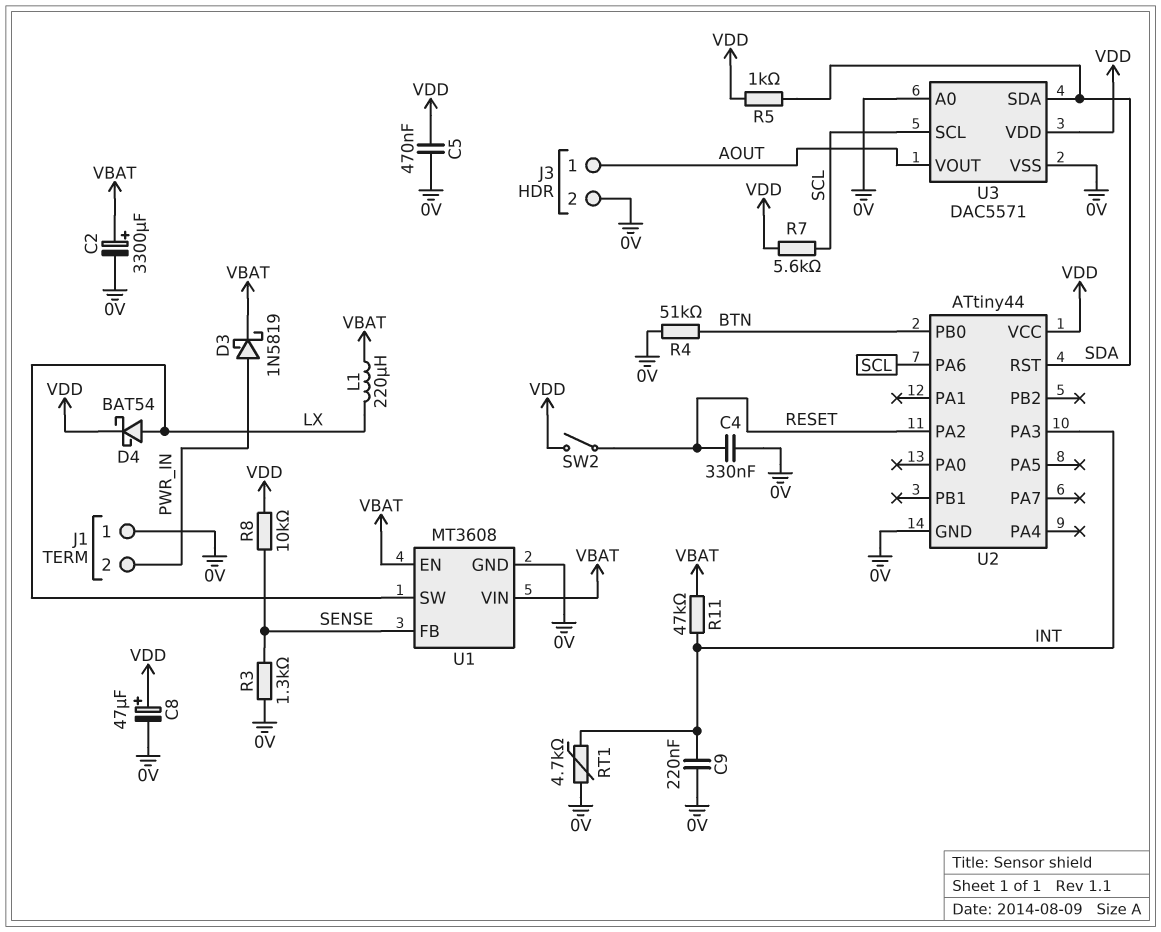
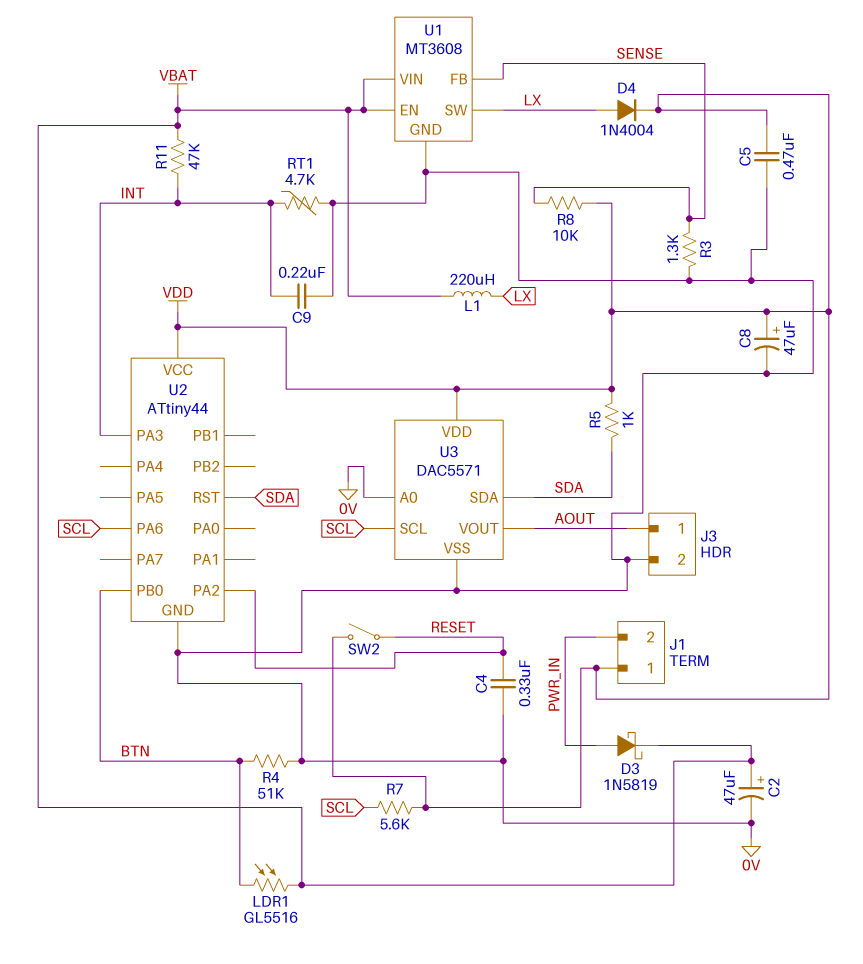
C2: 3300uF (plus VBAT, minus 0V) -> 47uF (plus VBAT, minus 0V)
D4: schottky BAT54 (A LX, K VDD) -> diode 1N4004 (A LX, K VDD)
J1 pin 1: 0V -> VDD
LDR1: none -> GL5516 (BTN, VBAT)

